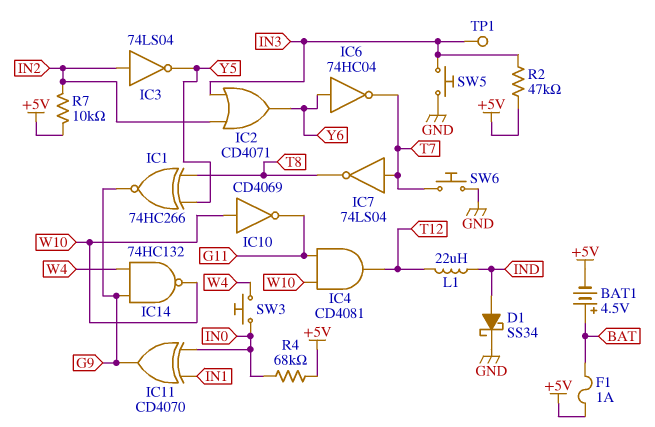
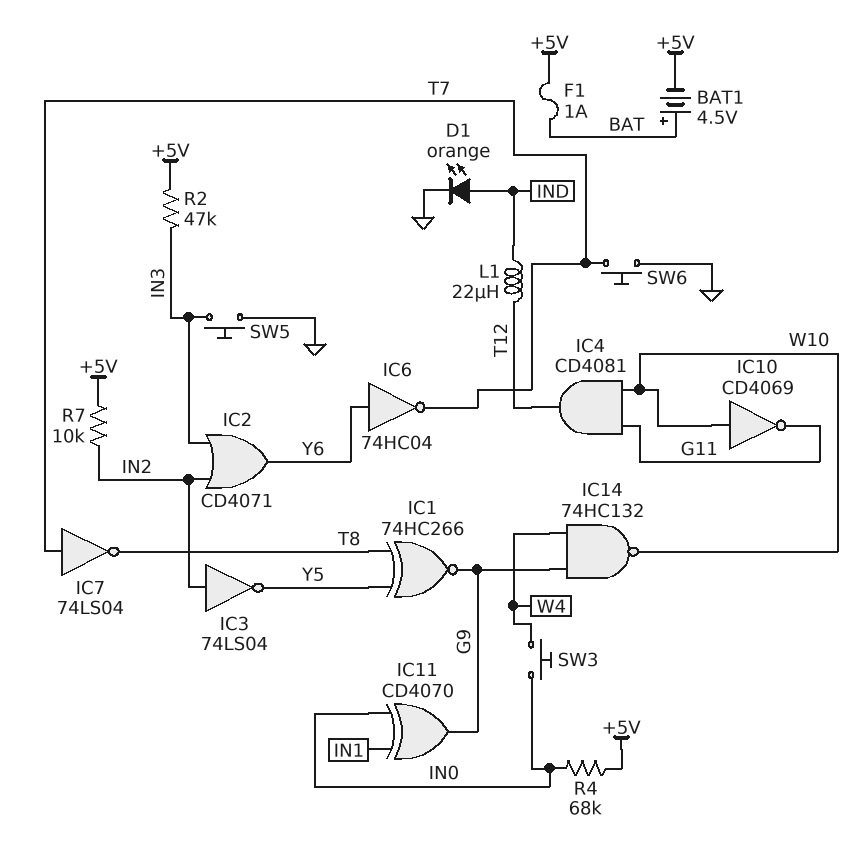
D1: schottky SS34 (A IND, K GND) -> LED orange (A IND, K GND)
TP1: test point (IN3) -> none

